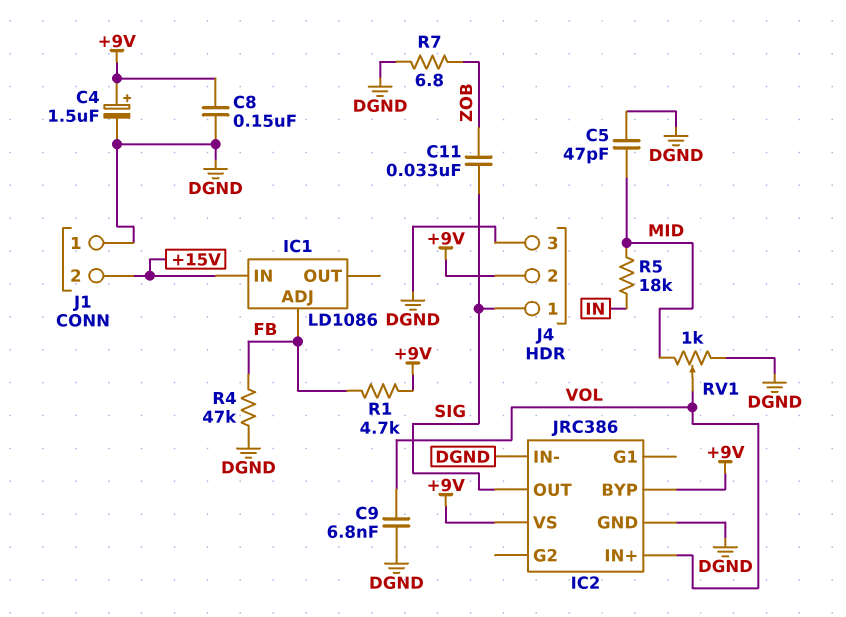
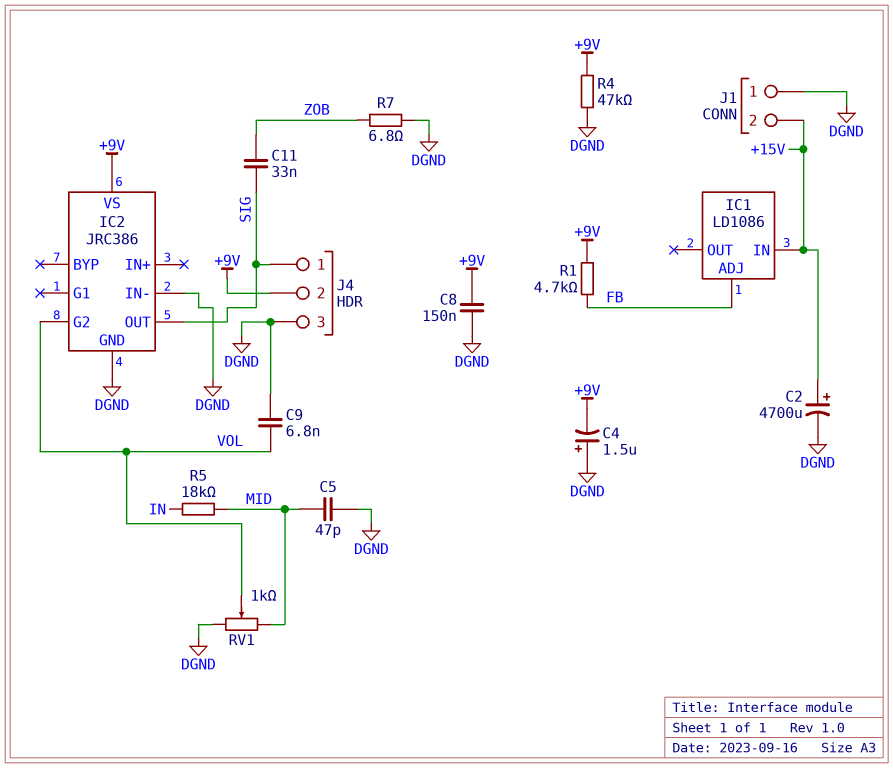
C2: none -> 4700uF (plus +15V, minus DGND)
C4: 1.5uF (plus +9V, minus DGND) -> 1.5uF (plus DGND, minus +9V)
IC2 pin BYP: +9V -> none
IC2 pin G2: none -> VOL
IC2 pin IN+: VOL -> none
R4: 47k (DGND, FB) -> 47k (+9V, DGND)

